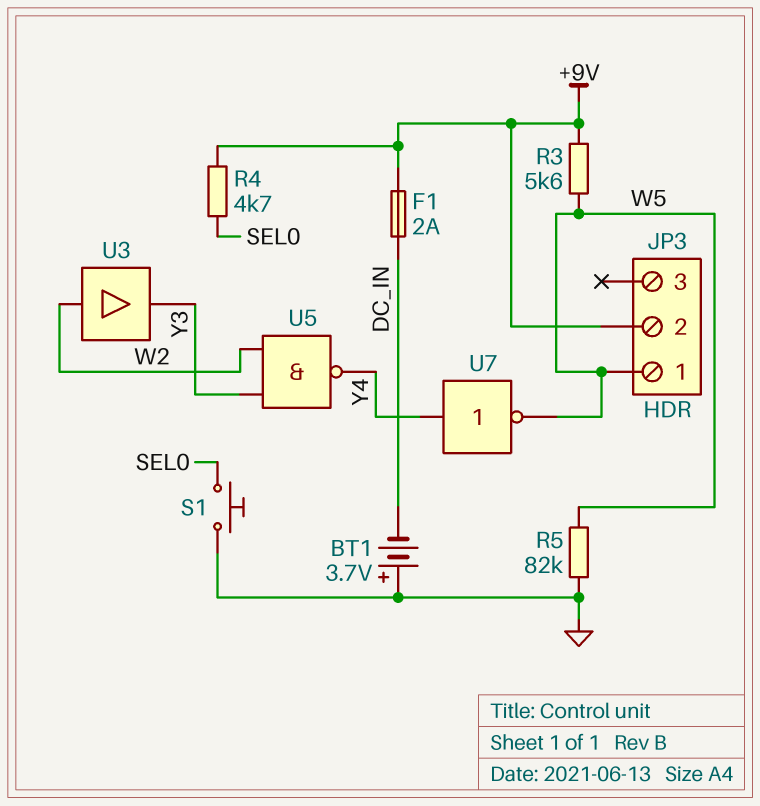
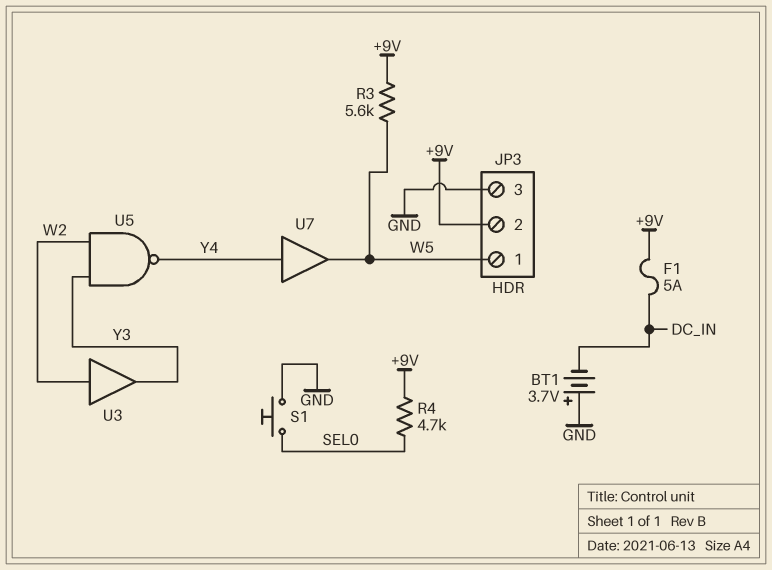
F1: 2A (+9V, DC_IN) -> 5A (+9V, DC_IN)
JP3 pin 3: none -> GND
R5: 82k (GND, W5) -> none
U7: NOT (in Y4, out W5) -> buffer (in Y4, out W5)

